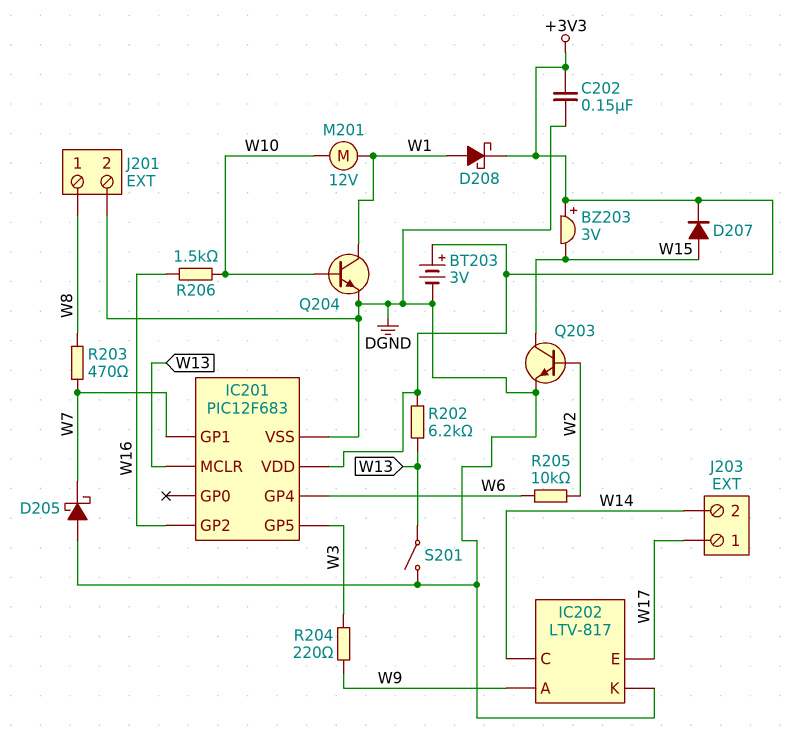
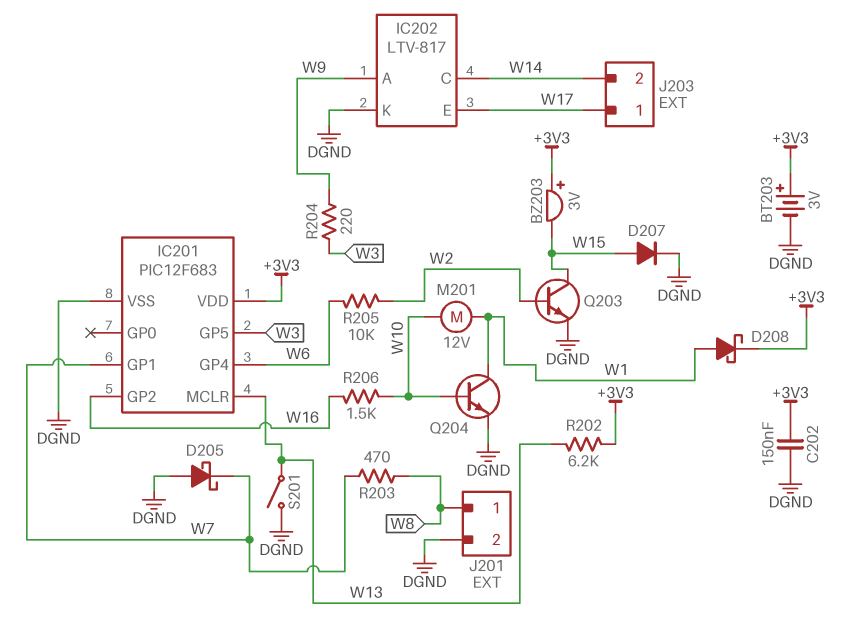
D207: diode (A W15, K +3V3) -> diode (A W15, K DGND)

